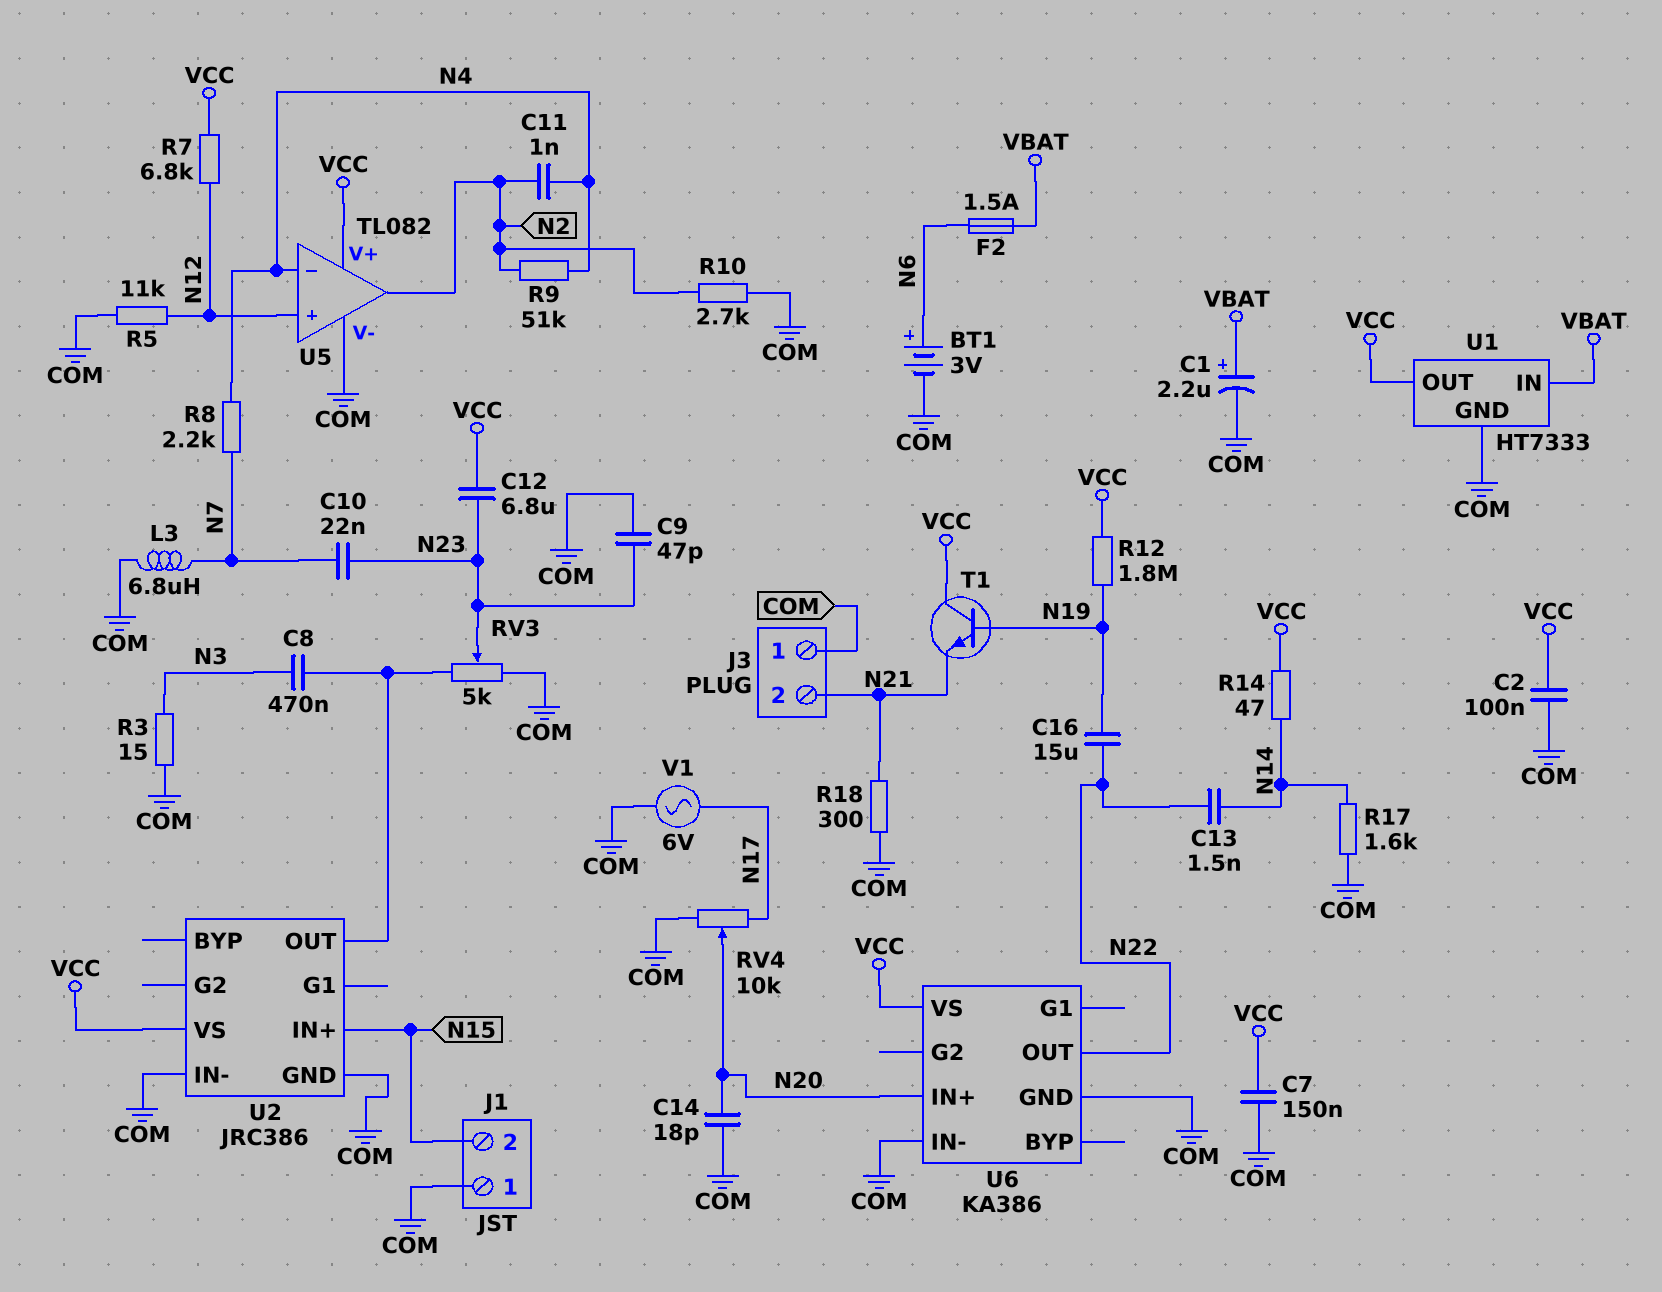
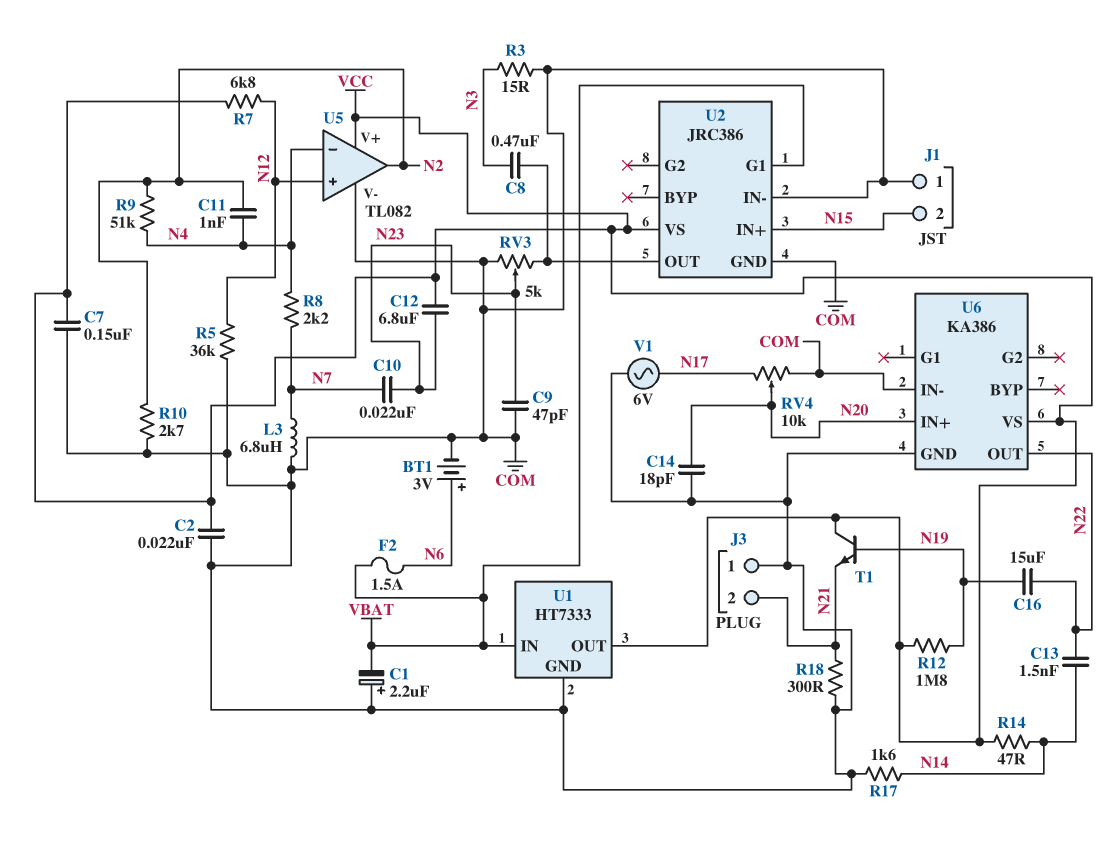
C1: 2.2uF (plus VBAT, minus COM) -> 2.2uF (plus COM, minus VBAT)
C2: 100nF (COM, VCC) -> 22nF (COM, VCC)
R5: 11k (COM, N12) -> 36k (COM, N12)
U2 pin G1: none -> VBAT

